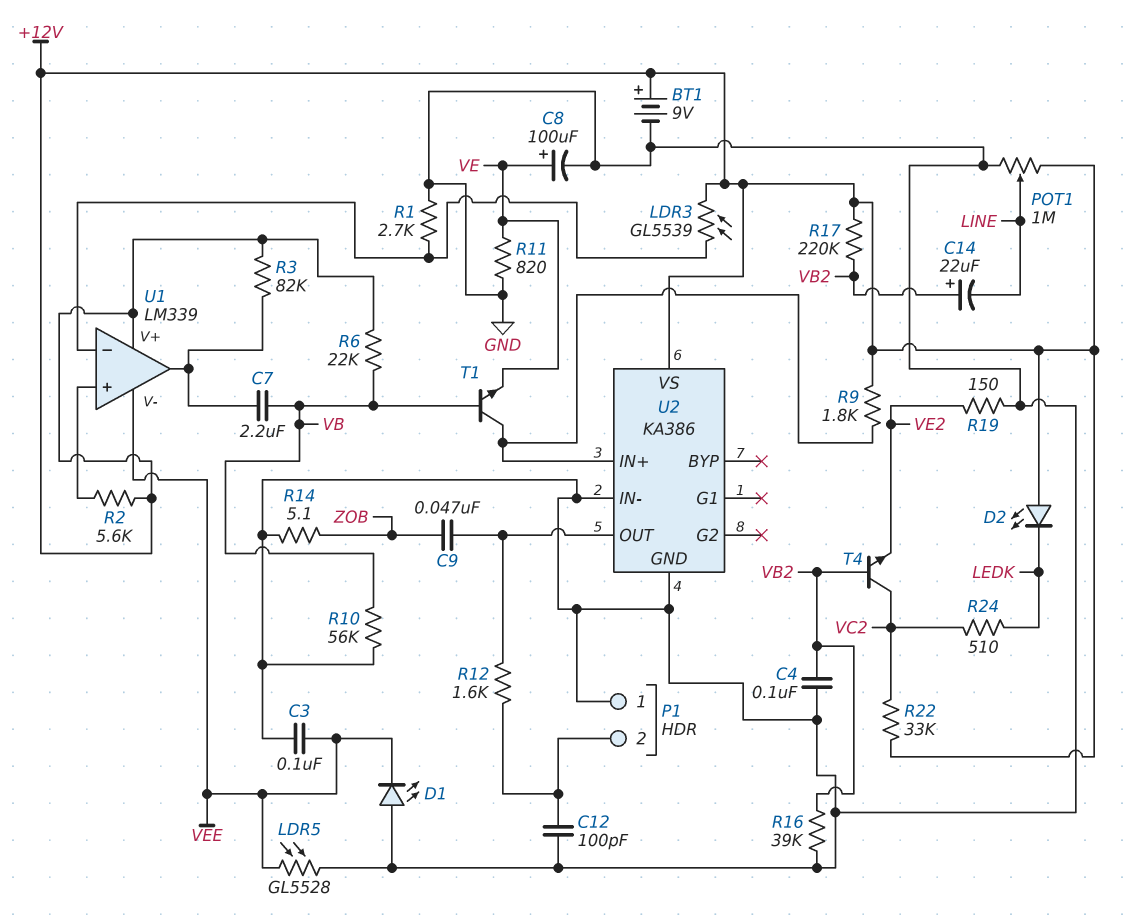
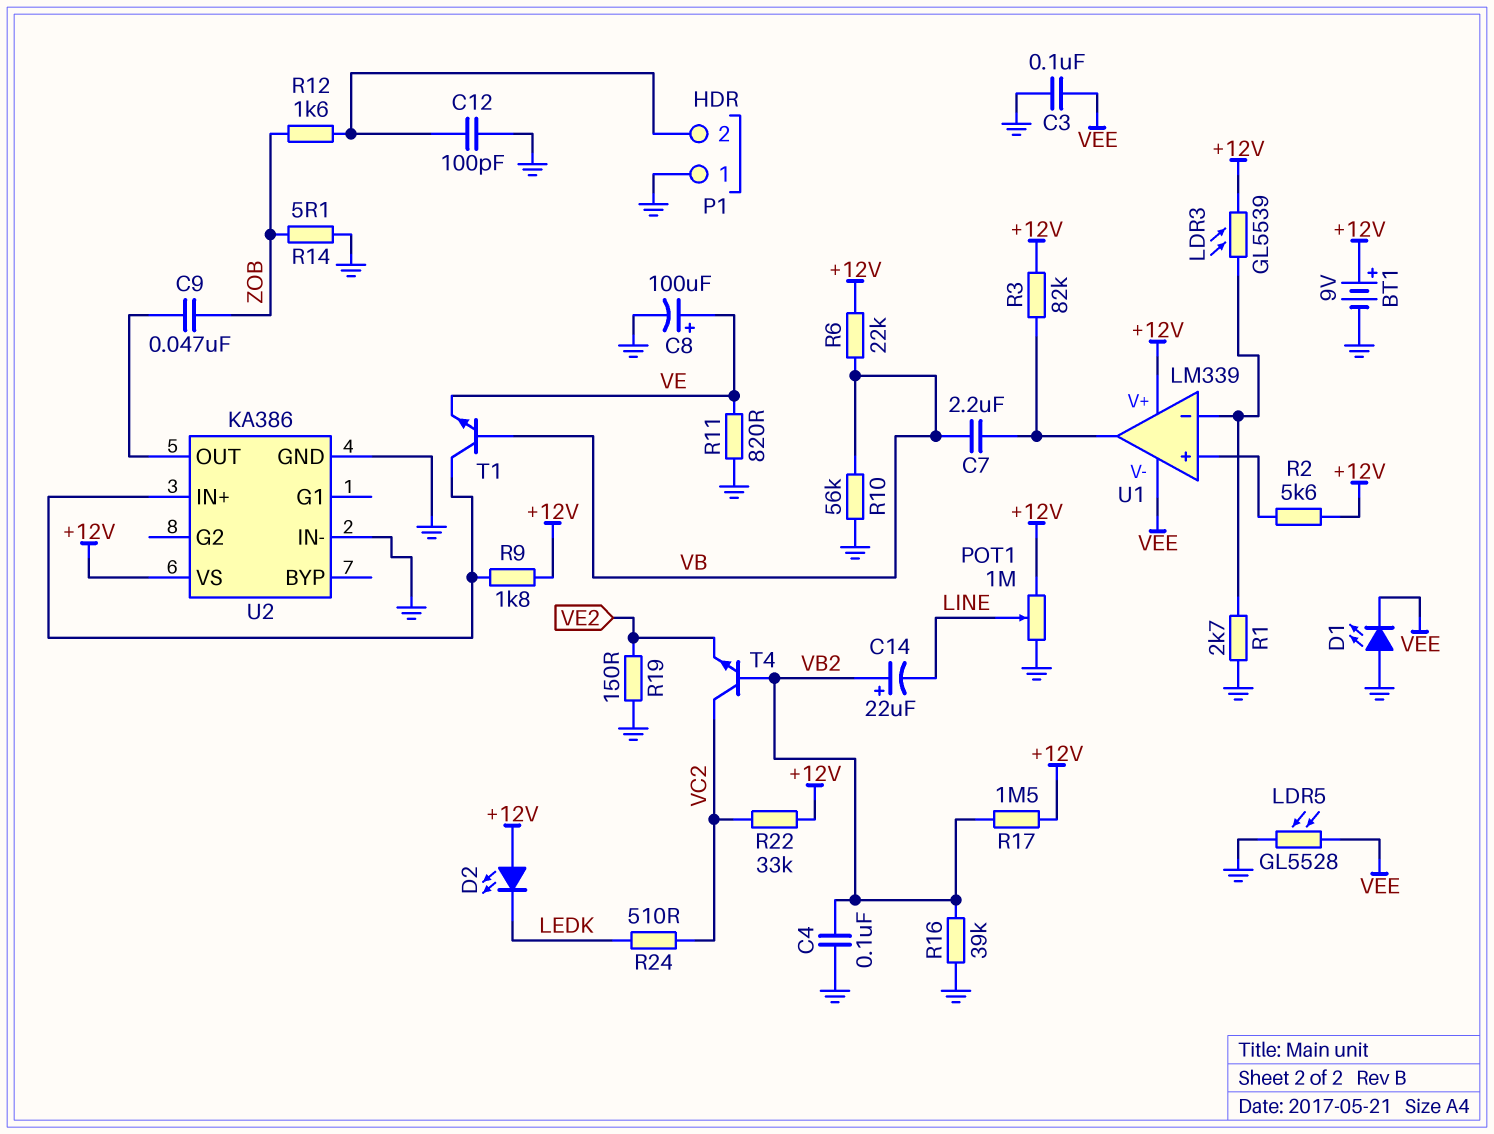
R12: 1.6k (P1/2, U2/OUT) -> 1.6k (P1/2, ZOB)
R17: 220k (+12V, VB2) -> 1.5M (+12V, VB2)

